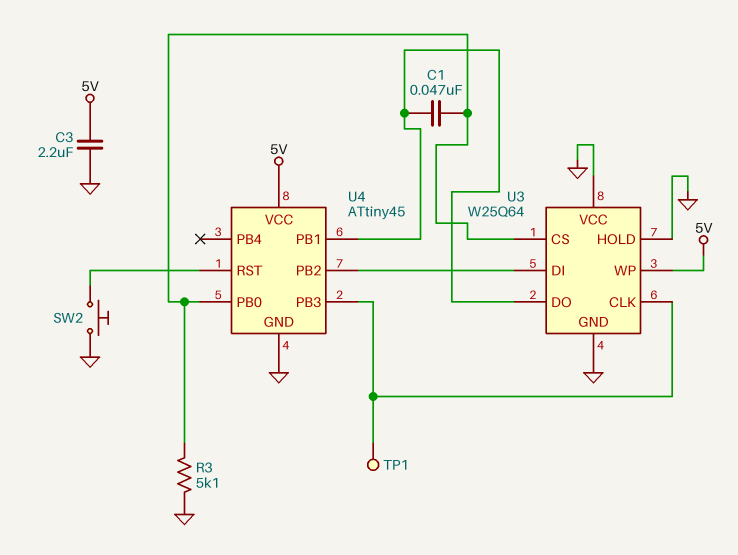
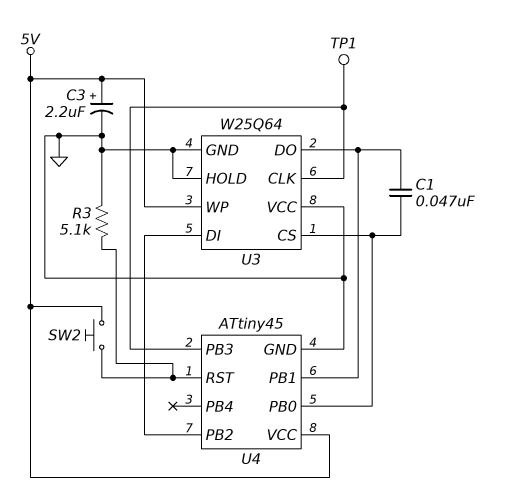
C3: 2.2uF (5V, GND) -> 2.2uF (plus 5V, minus GND)
R3: 5.1k (GND, U3/CS) -> 5.1k (GND, U4/RST)
SW2: button (GND, U4/RST) -> button (5V, U4/RST)

